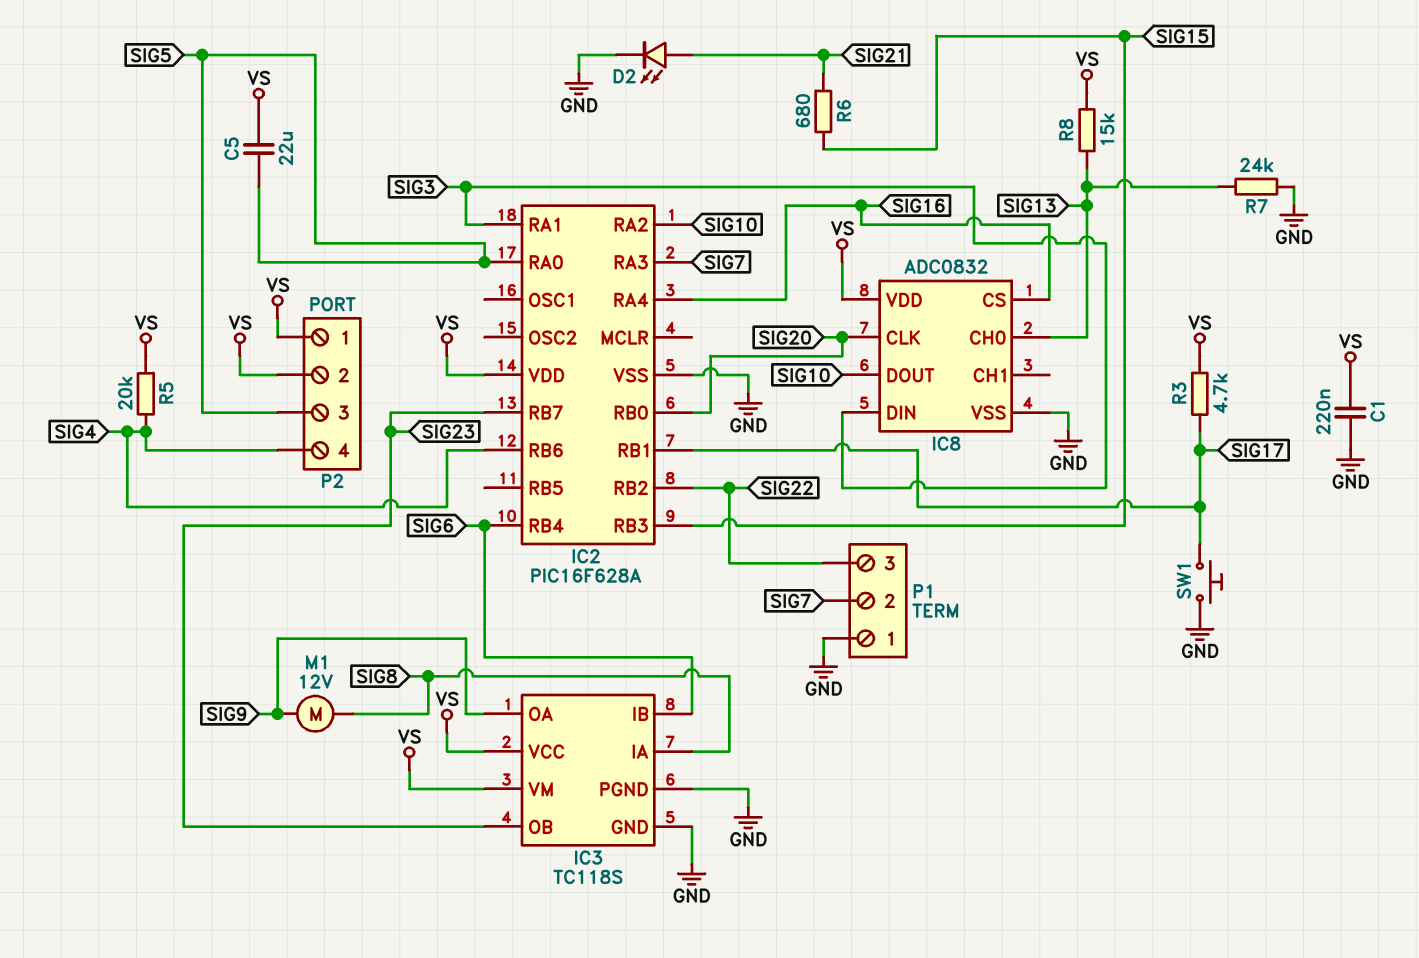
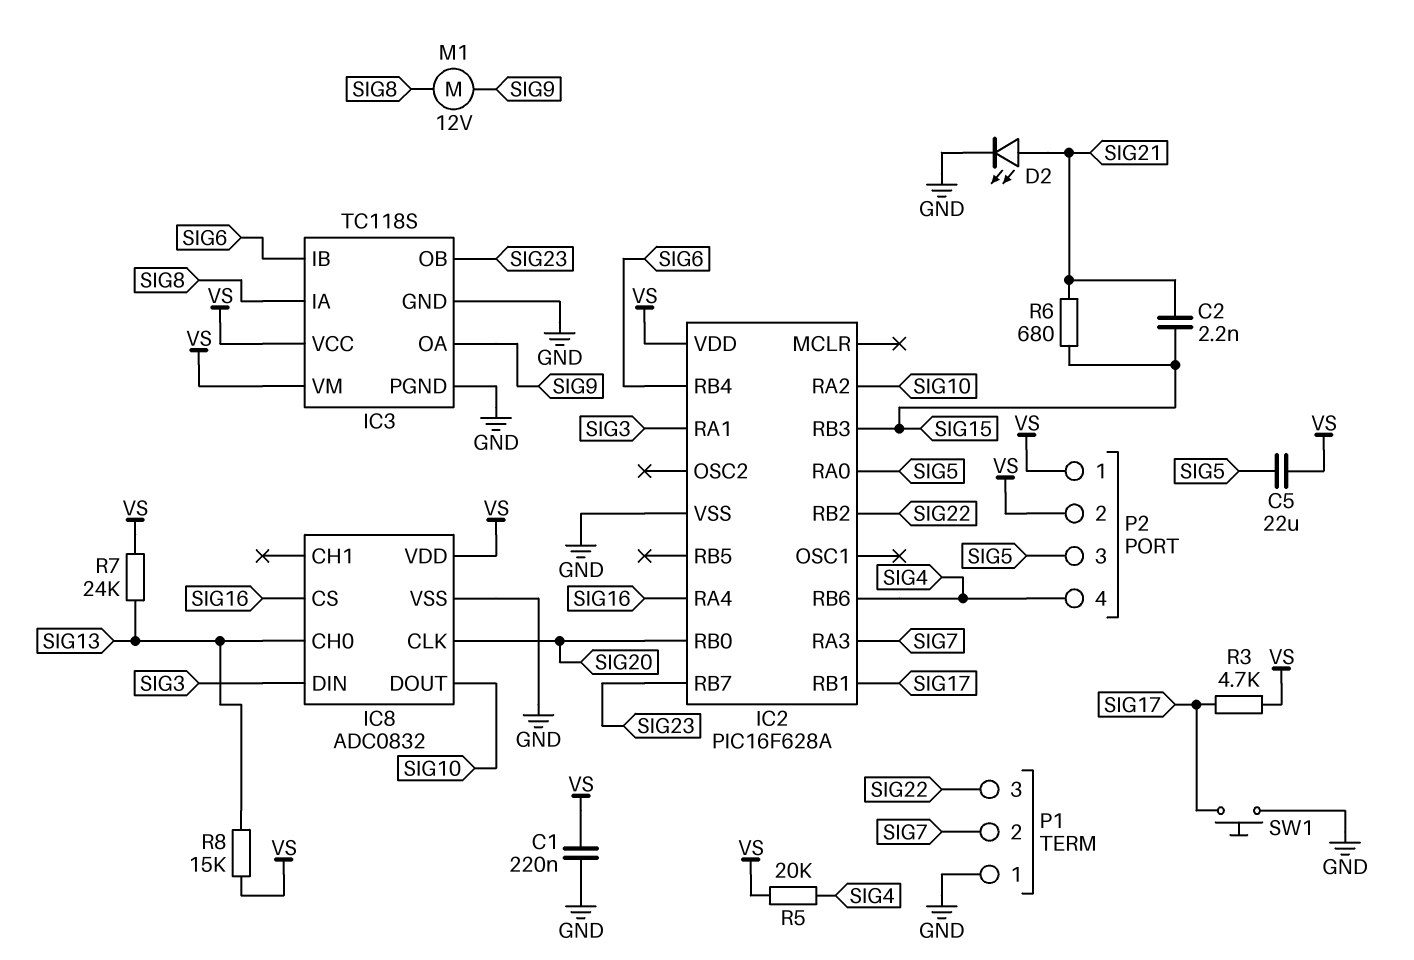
C2: none -> 2.2nF (SIG15, SIG21)
R7: 24k (GND, SIG13) -> 24k (SIG13, VS)

